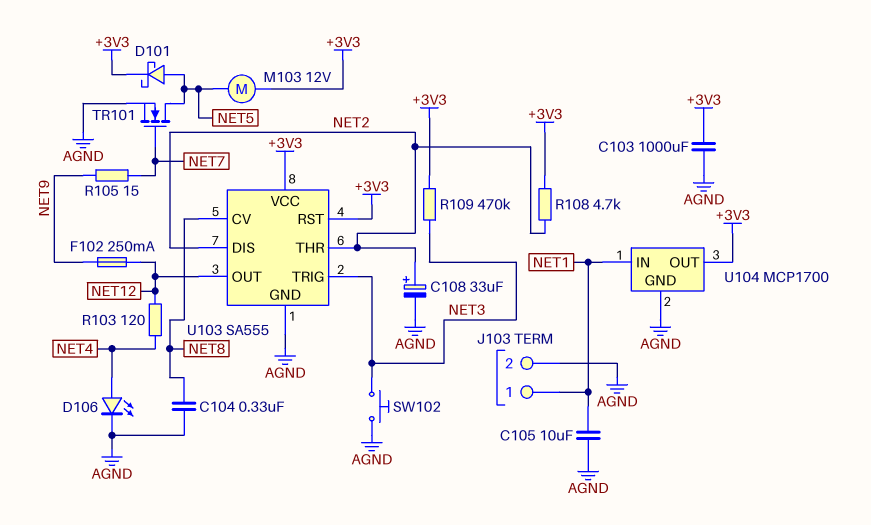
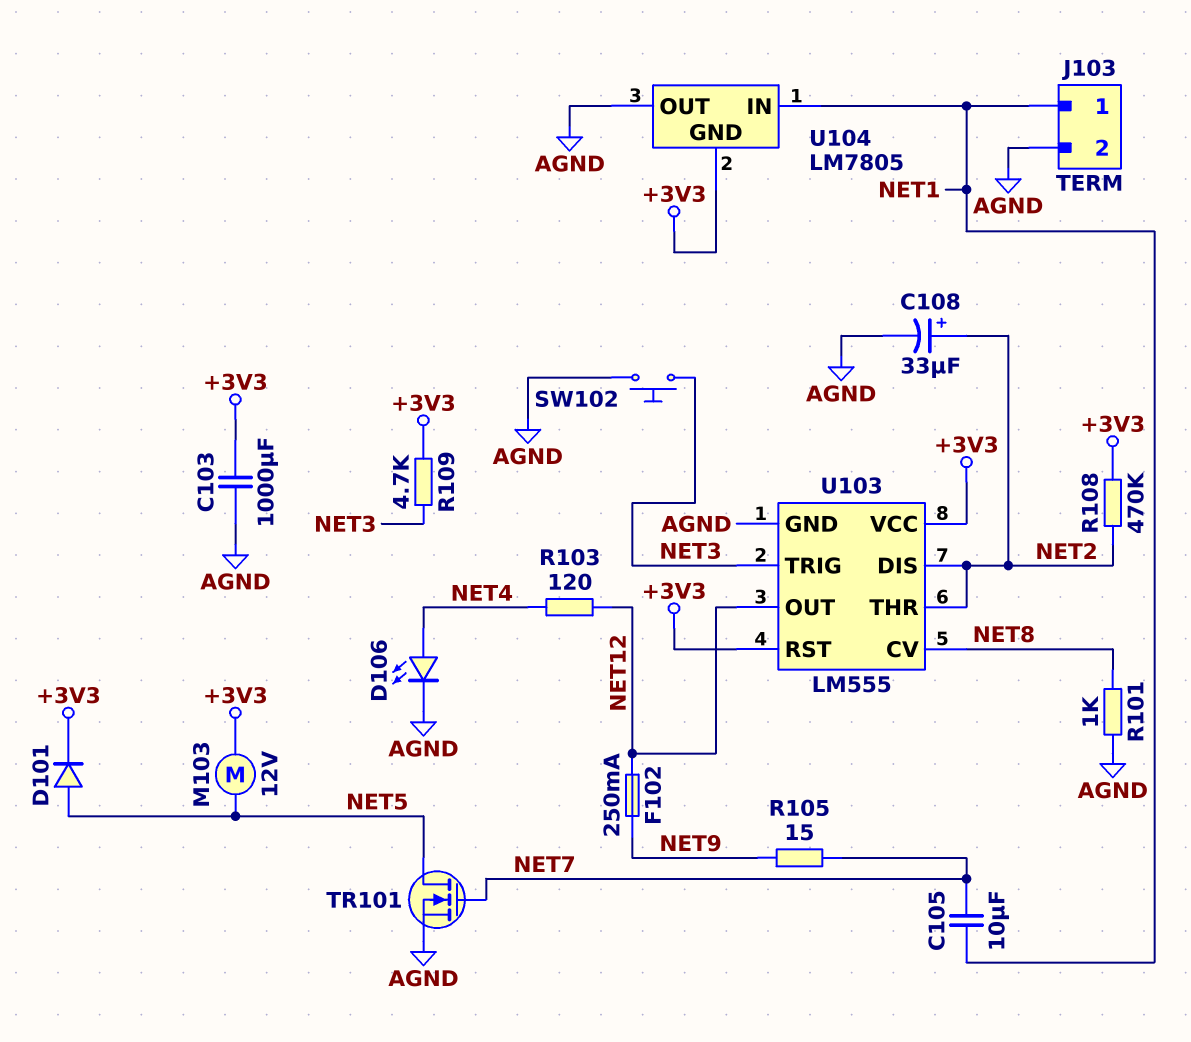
C104: 330nF (AGND, NET8) -> none
C105: 10uF (AGND, NET1) -> 10uF (NET1, NET7)
D101: schottky (A NET5, K +3V3) -> diode (A NET5, K +3V3)
R101: none -> 1k (AGND, NET8)
R108: 4.7k (+3V3, NET2) -> 470k (+3V3, NET2)
R109: 470k (+3V3, NET3) -> 4.7k (+3V3, NET3)
U103: SA555 -> LM555
U104: MCP1700 -> LM7805
U104 pin GND: AGND -> +3V3
U104 pin OUT: +3V3 -> AGND

